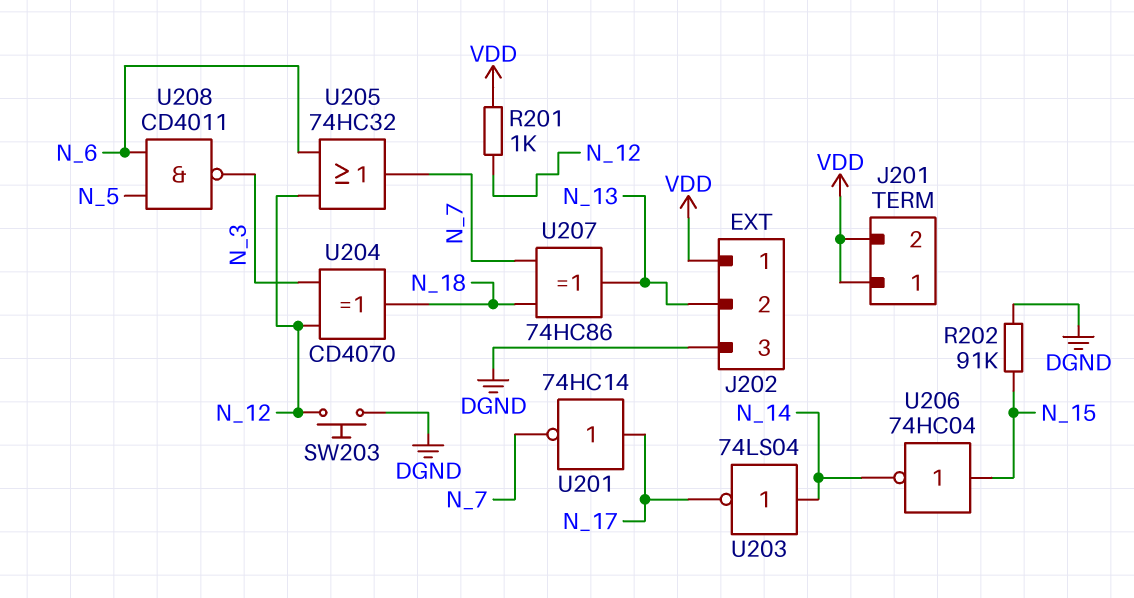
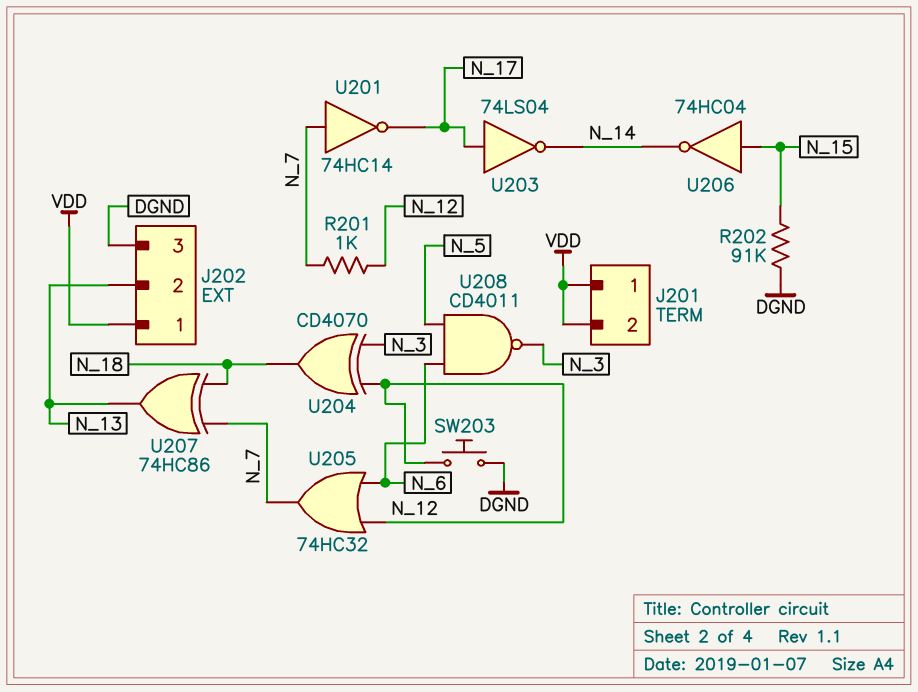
R201: 1k (N_12, VDD) -> 1k (N_7, N_12)
U201: NOT 74HC14 (in N_17, out N_7) -> NOT 74HC14 (in N_7, out N_17)
U203: NOT 74LS04 (in N_14, out N_17) -> NOT 74LS04 (in N_17, out N_14)

